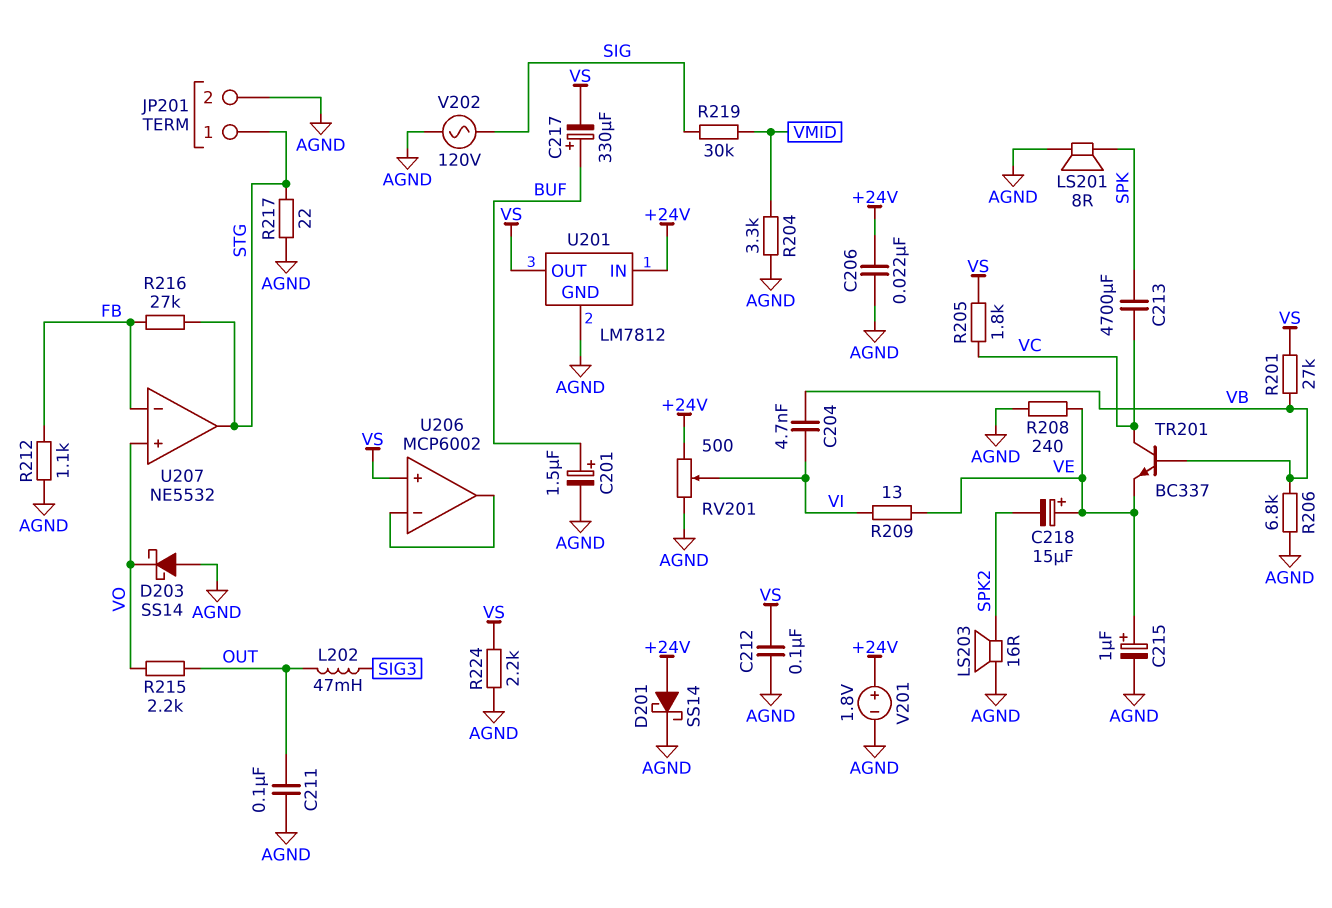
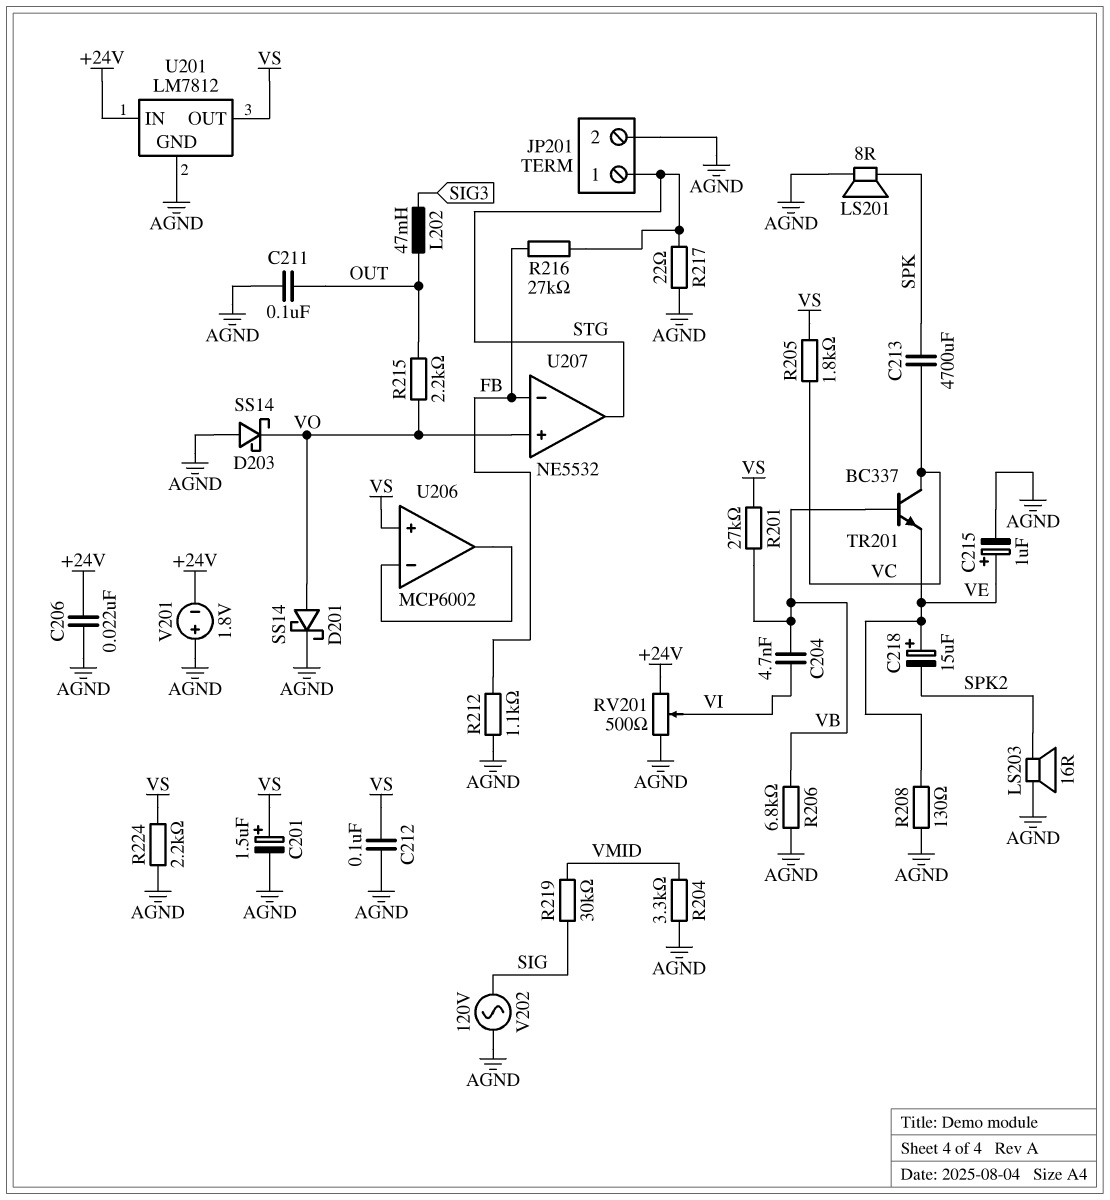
C201: 1.5uF (plus BUF, minus AGND) -> 1.5uF (plus VS, minus AGND)
C217: 330uF (plus BUF, minus VS) -> none
D201: schottky SS14 (A +24V, K AGND) -> schottky SS14 (A VO, K AGND)
R208: 240 (AGND, VE) -> 130 (AGND, VE)
R209: 13 (VE, VI) -> none
V201: 1.8V (plus +24V, minus AGND) -> 1.8V (plus AGND, minus +24V)

